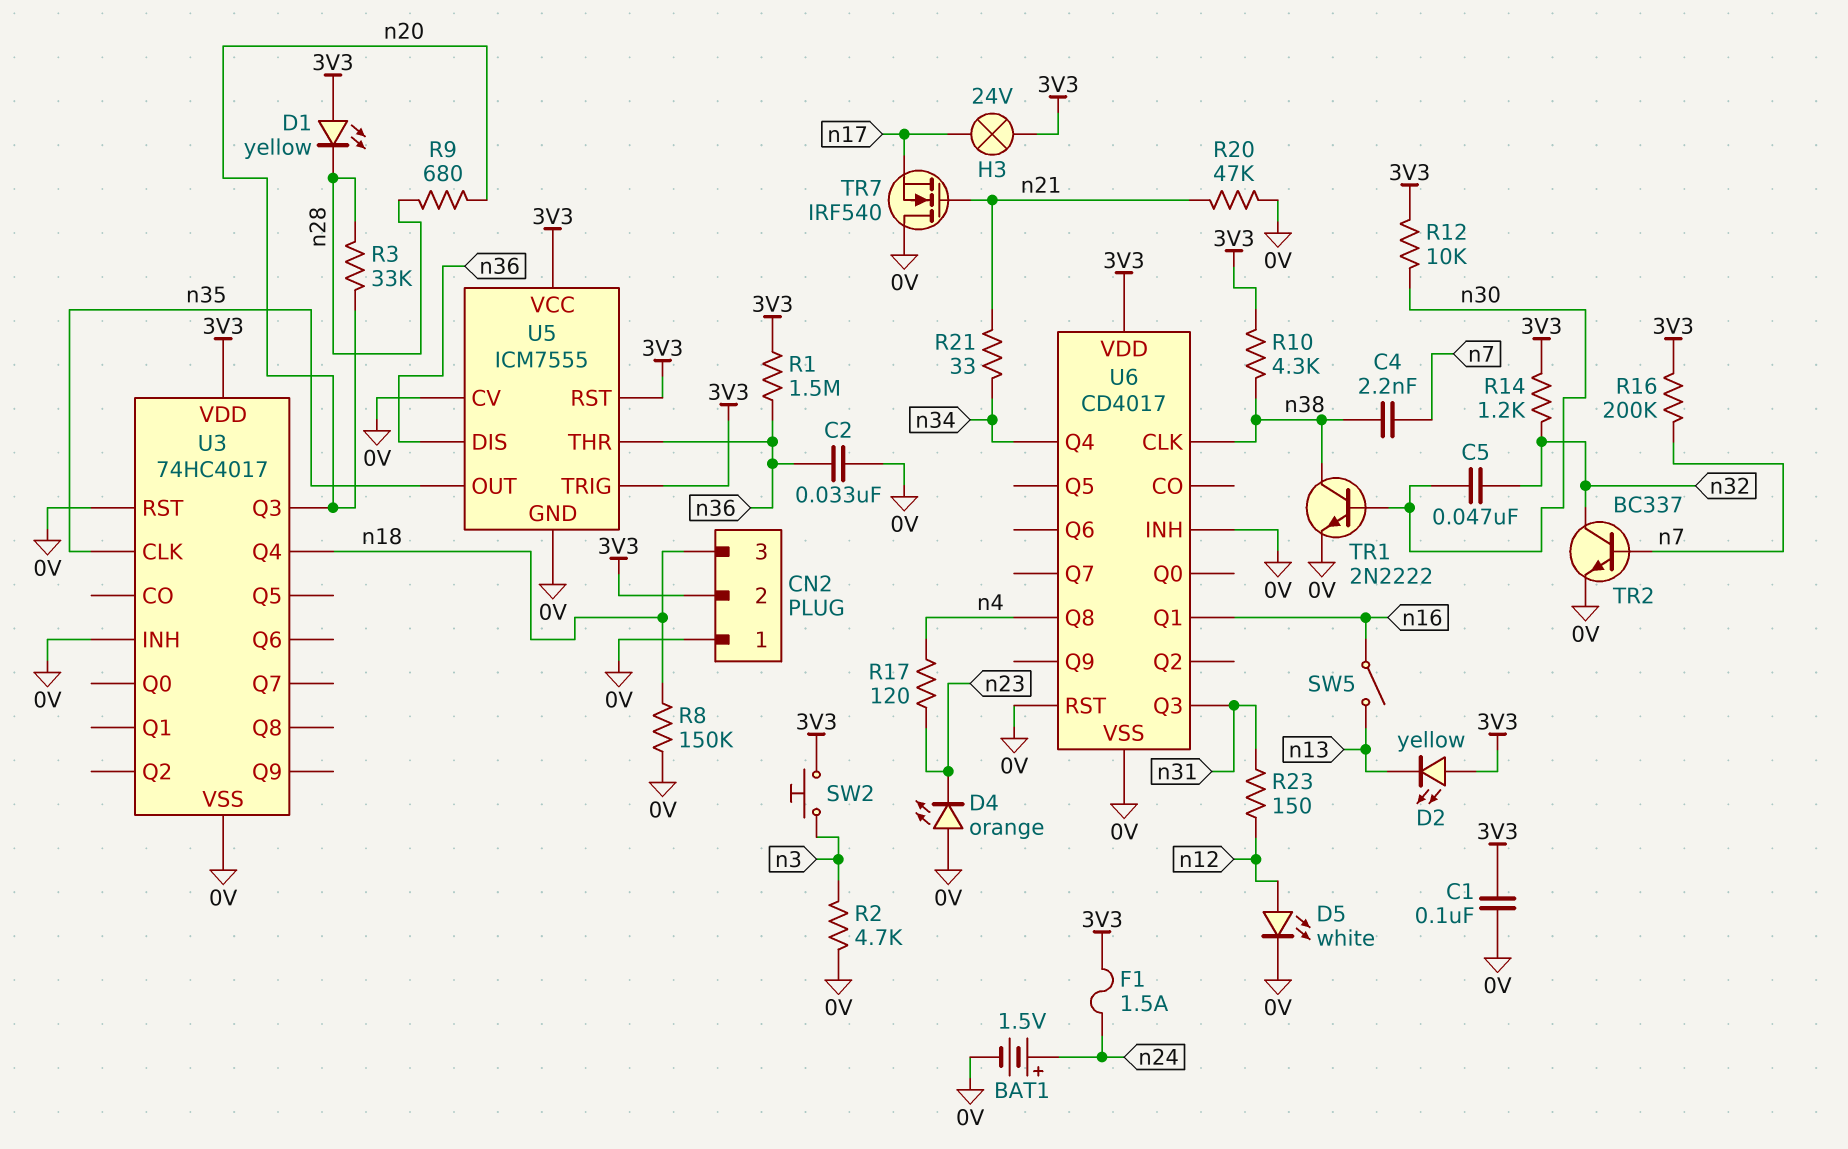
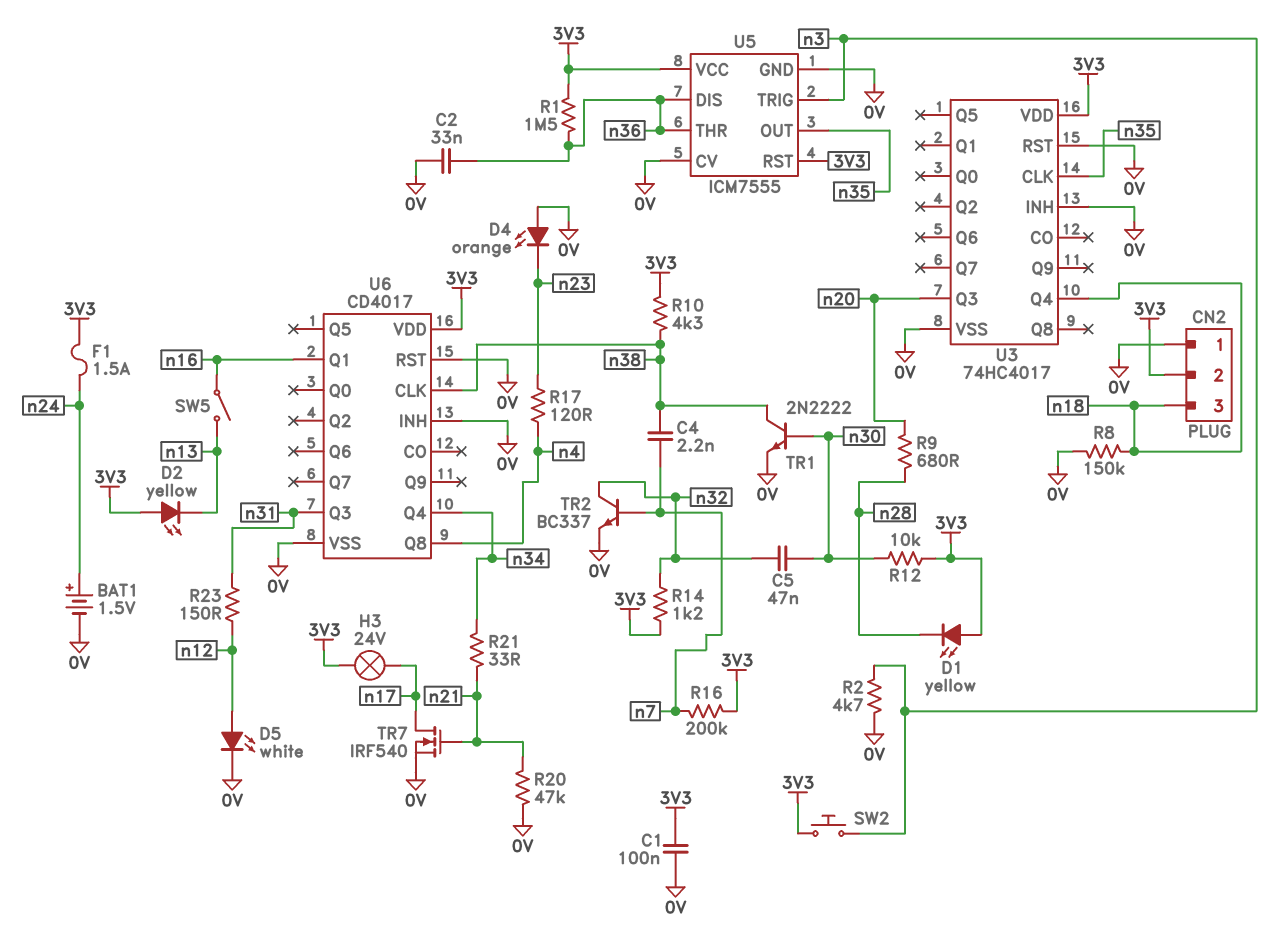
R3: 33k (n20, n28) -> none
TR7: NMOS IRF540 (G n21, D 0V, S n17) -> NMOS IRF540 (G n21, D n17, S 0V)
U5 pin TRIG: 3V3 -> n3

